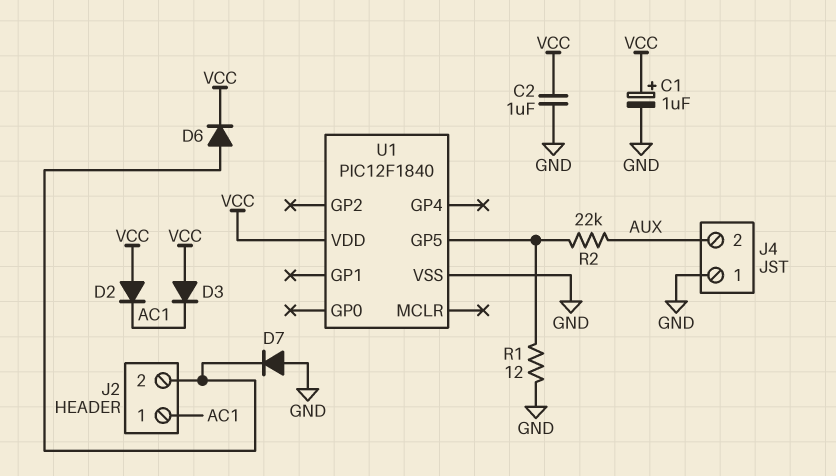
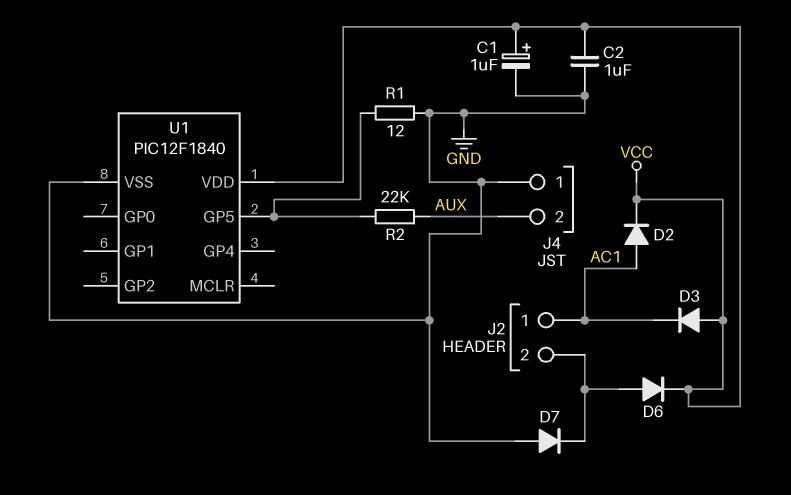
D2: diode (A VCC, K AC1) -> diode (A AC1, K VCC)

